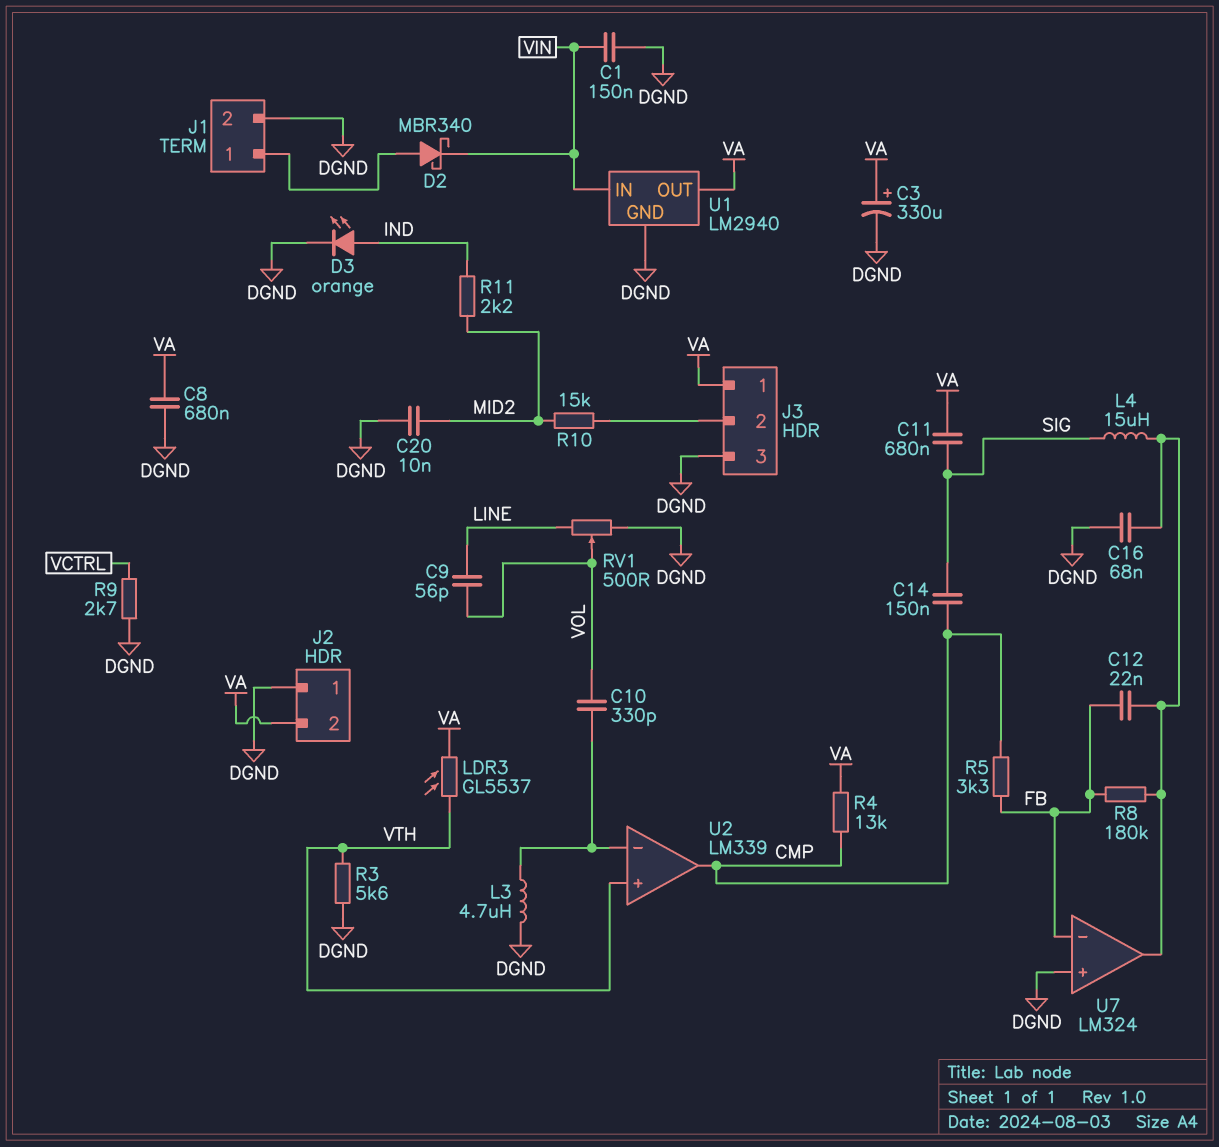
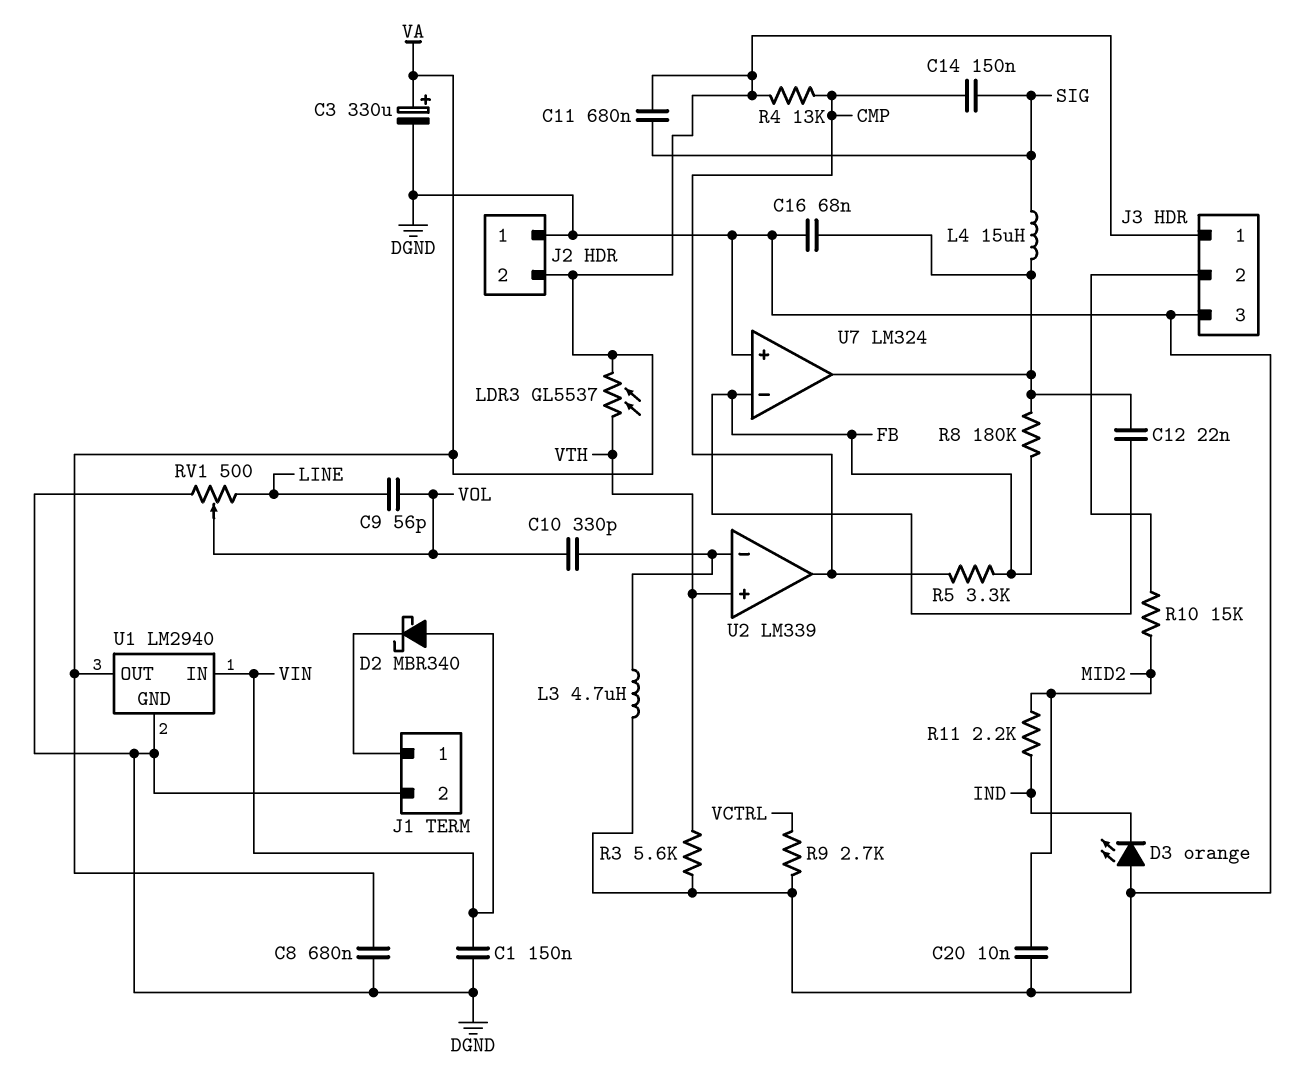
D2: schottky MBR340 (A J1/1, K VIN) -> schottky MBR340 (A VIN, K J1/1)
D3: LED orange (A IND, K DGND) -> LED orange (A DGND, K IND)

